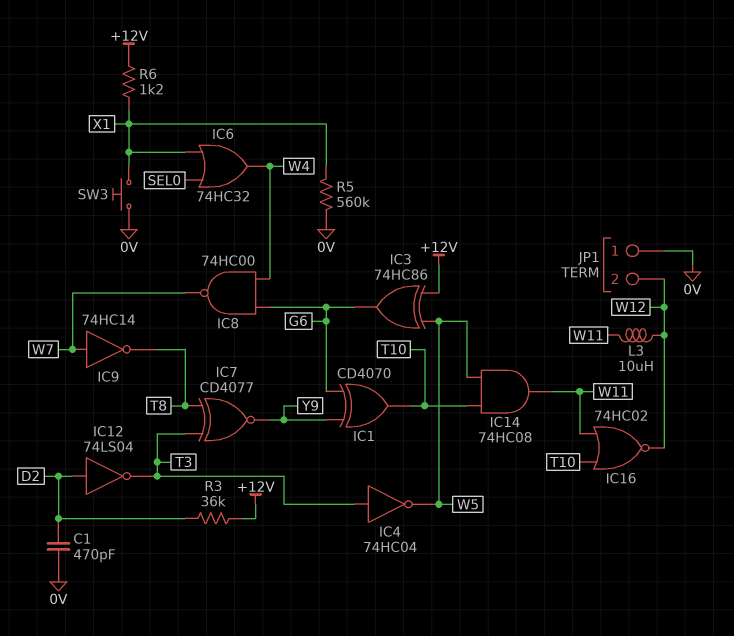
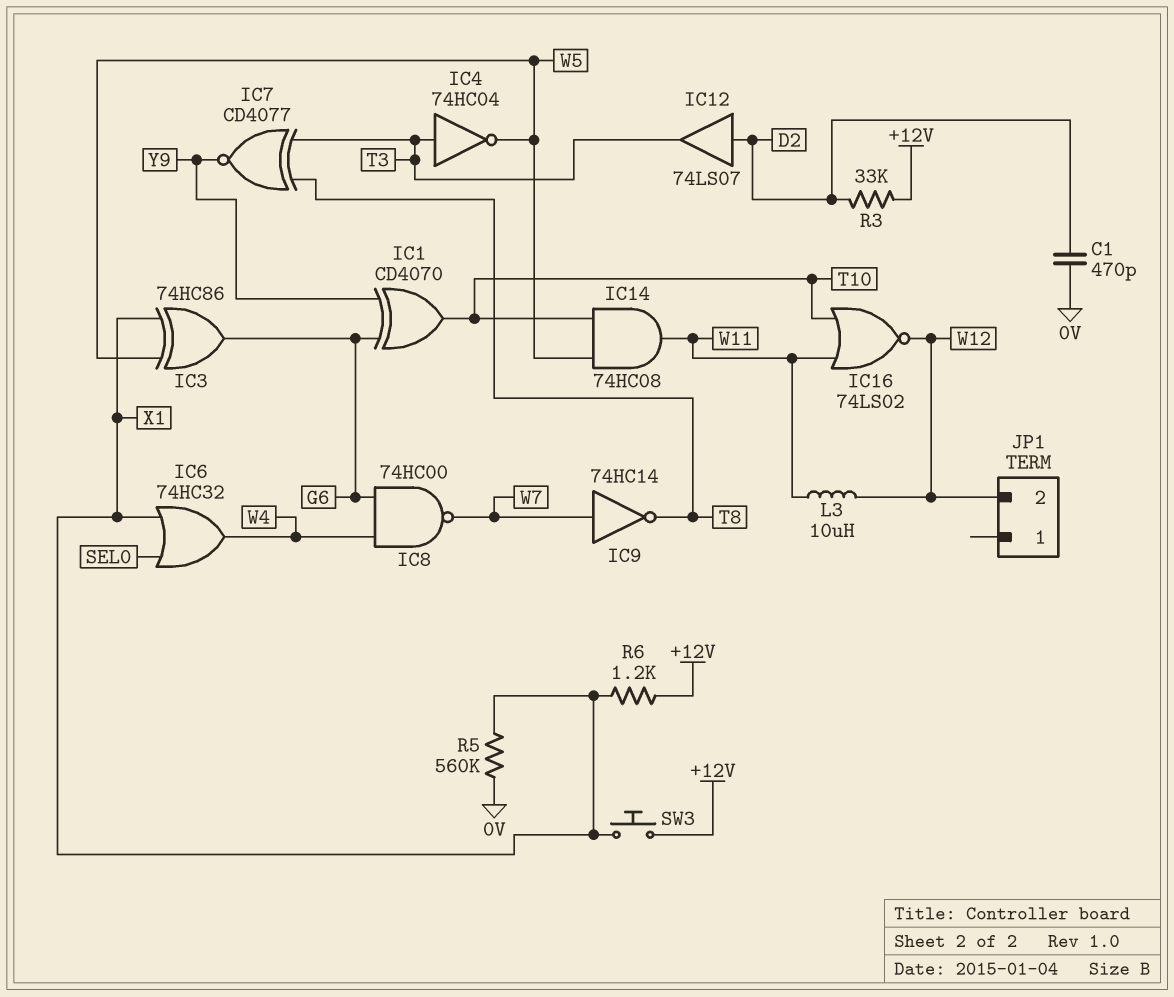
IC3: XOR 74HC86 (in +12V, in W5, out G6) -> XOR 74HC86 (in W5, in X1, out G6)
IC12: NOT 74LS04 (in D2, out T3) -> buffer 74LS07 (in D2, out T3)
IC16: NOR 74HC02 (in T10, in W11, out W12) -> NOR 74LS02 (in T10, in W11, out W12)
JP1 pin 1: 0V -> none
R3: 36k (+12V, D2) -> 33k (+12V, D2)
SW3: button (0V, X1) -> button (+12V, X1)

